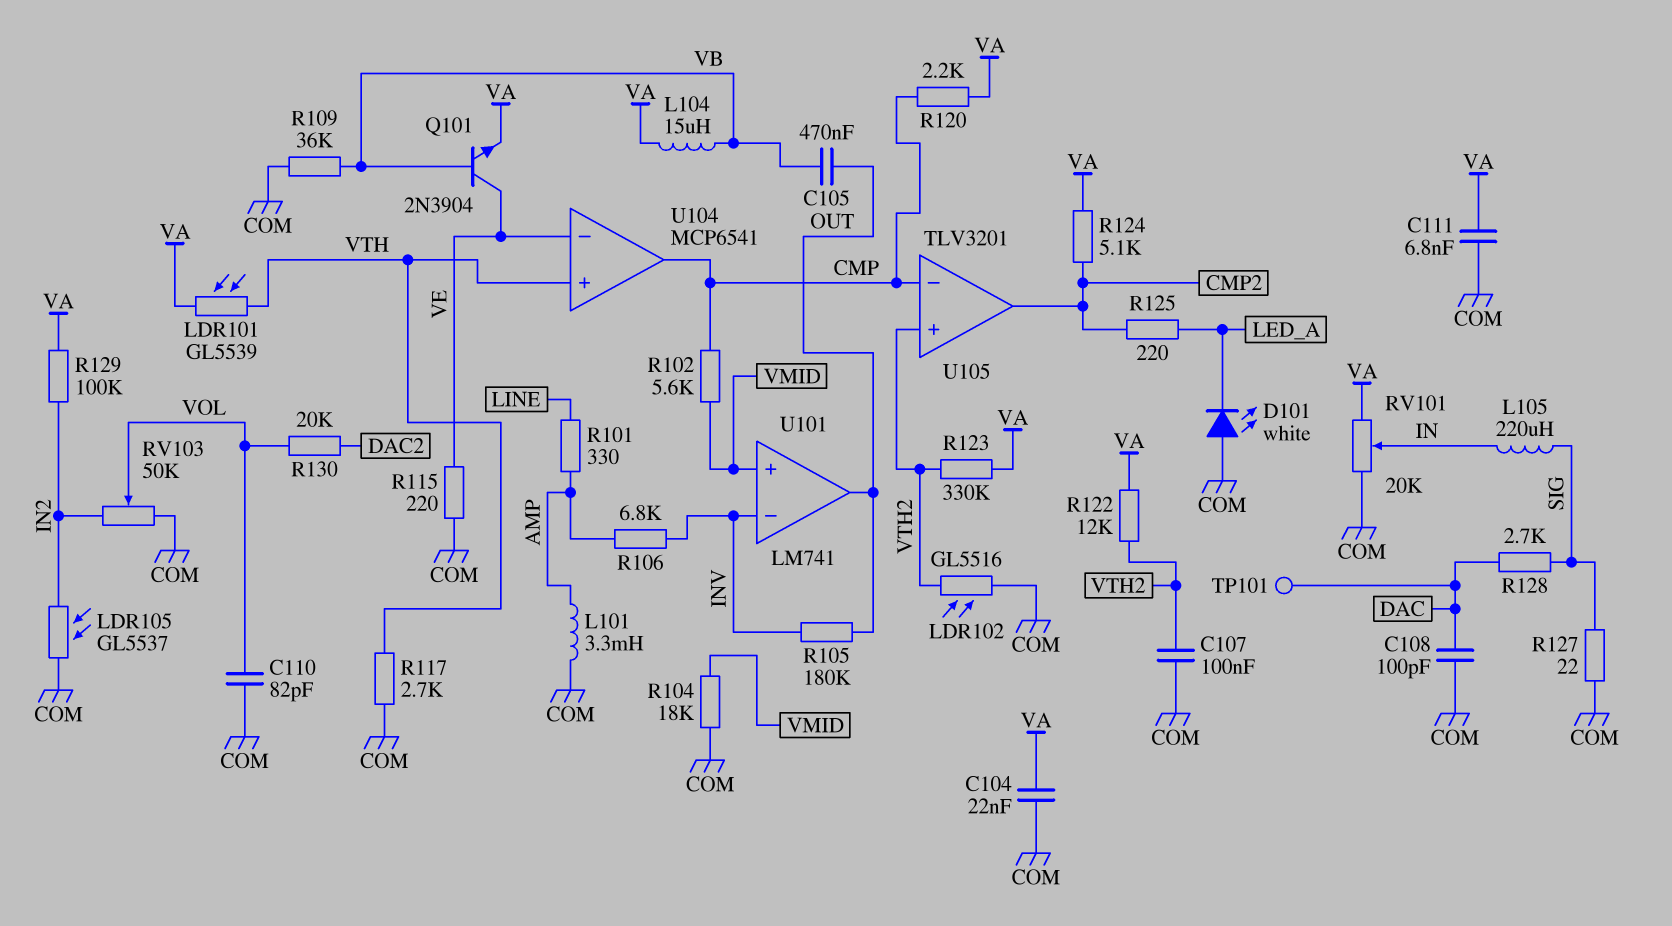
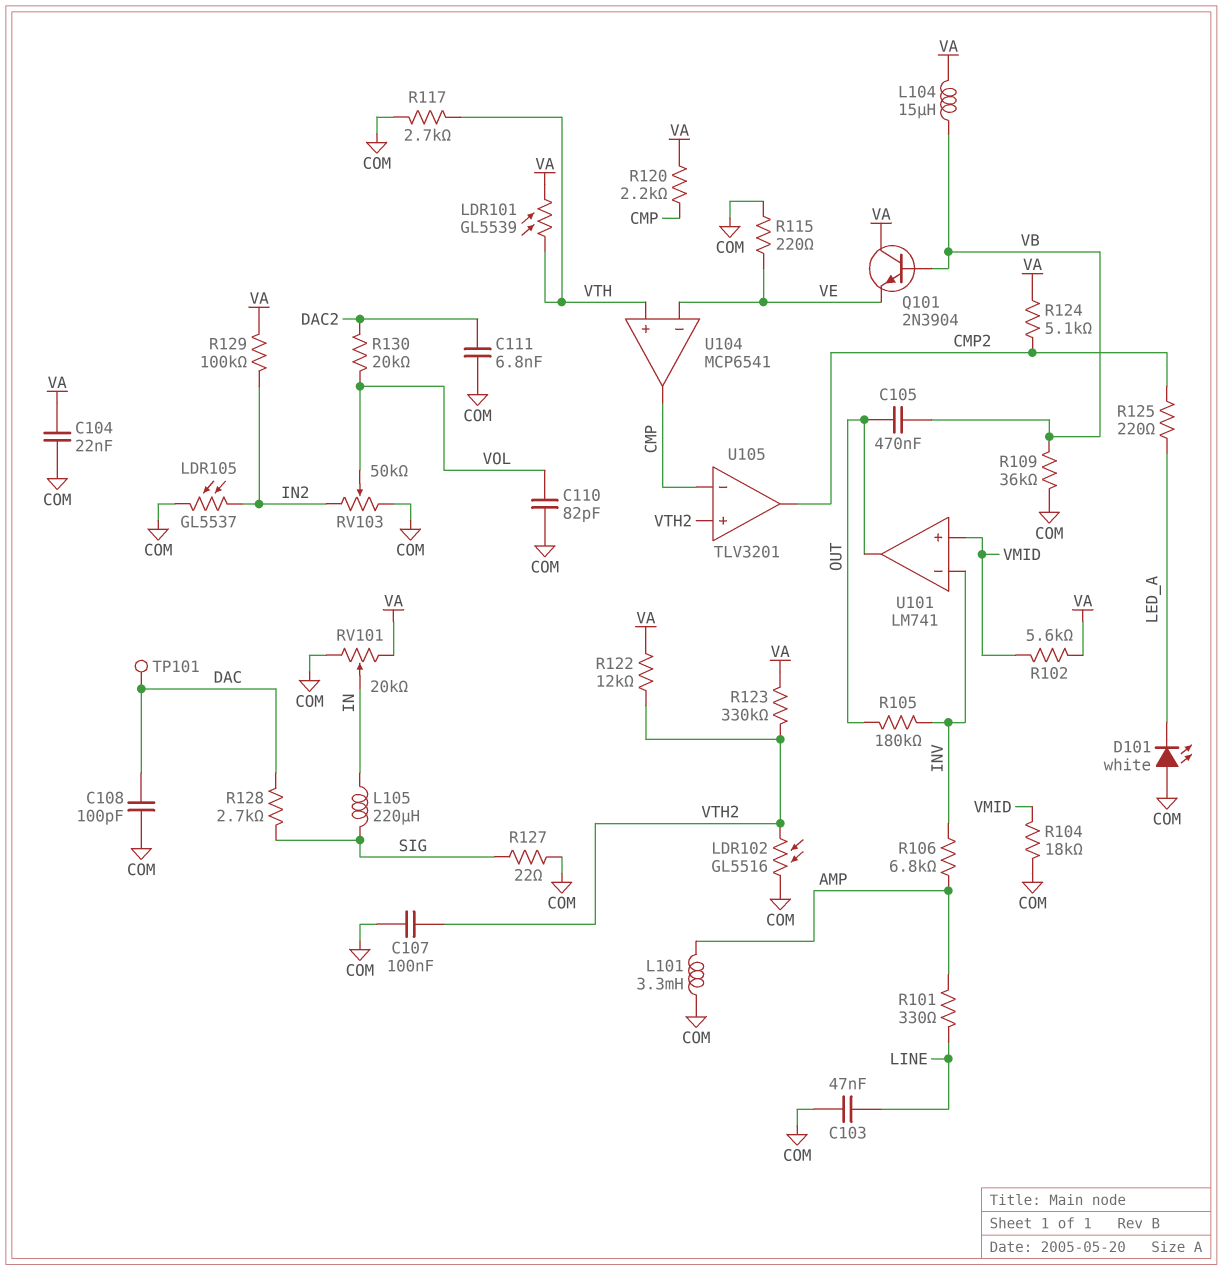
C103: none -> 47nF (COM, LINE)
C111: 6.8nF (COM, VA) -> 6.8nF (COM, DAC2)
Q101: NPN 2N3904 (B VB, C VE, E VA) -> NPN 2N3904 (B VB, C VA, E VE)
R102: 5.6k (CMP, VMID) -> 5.6k (VA, VMID)

